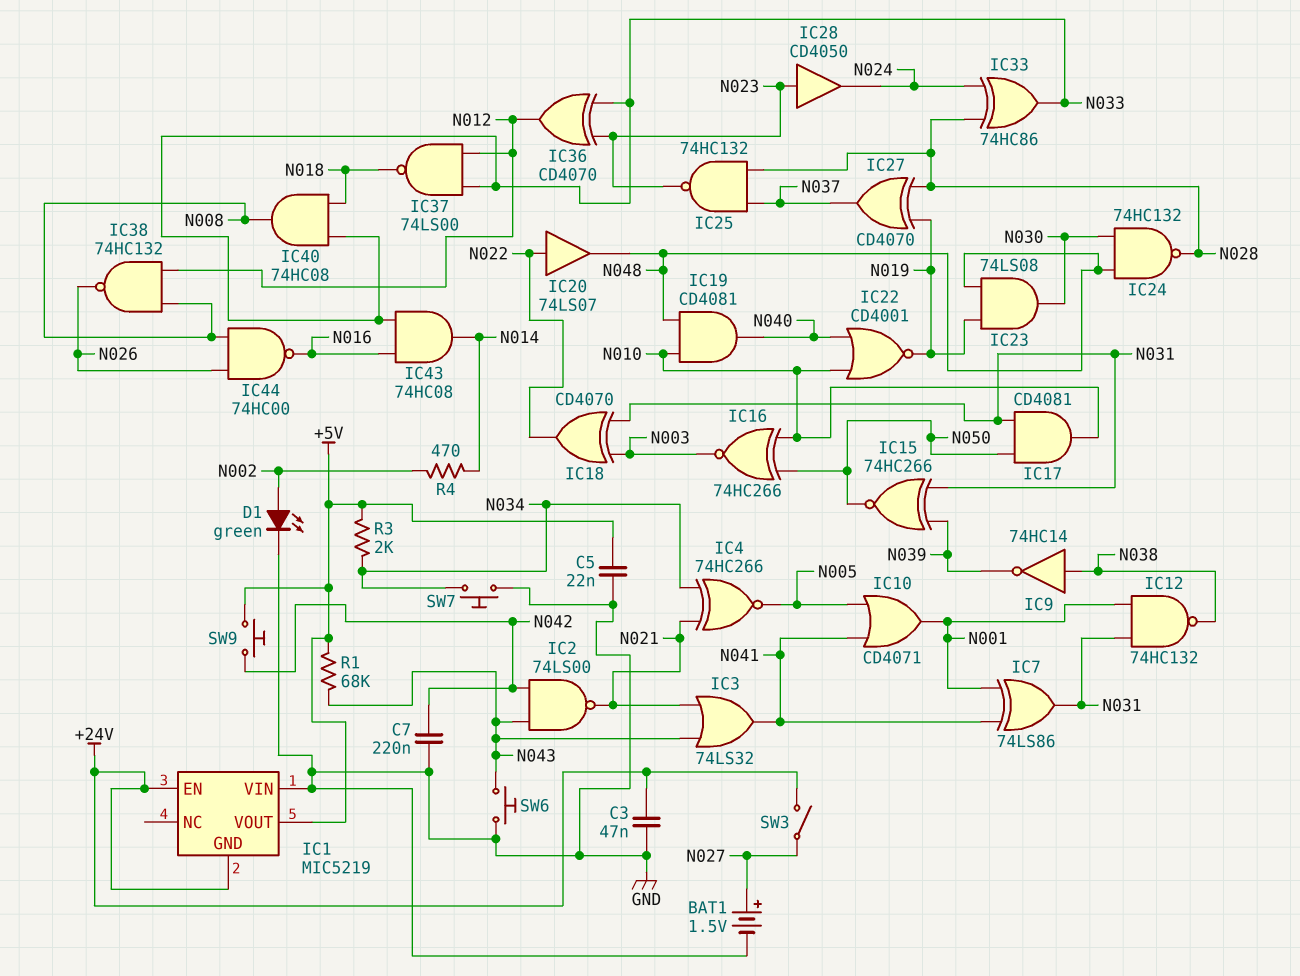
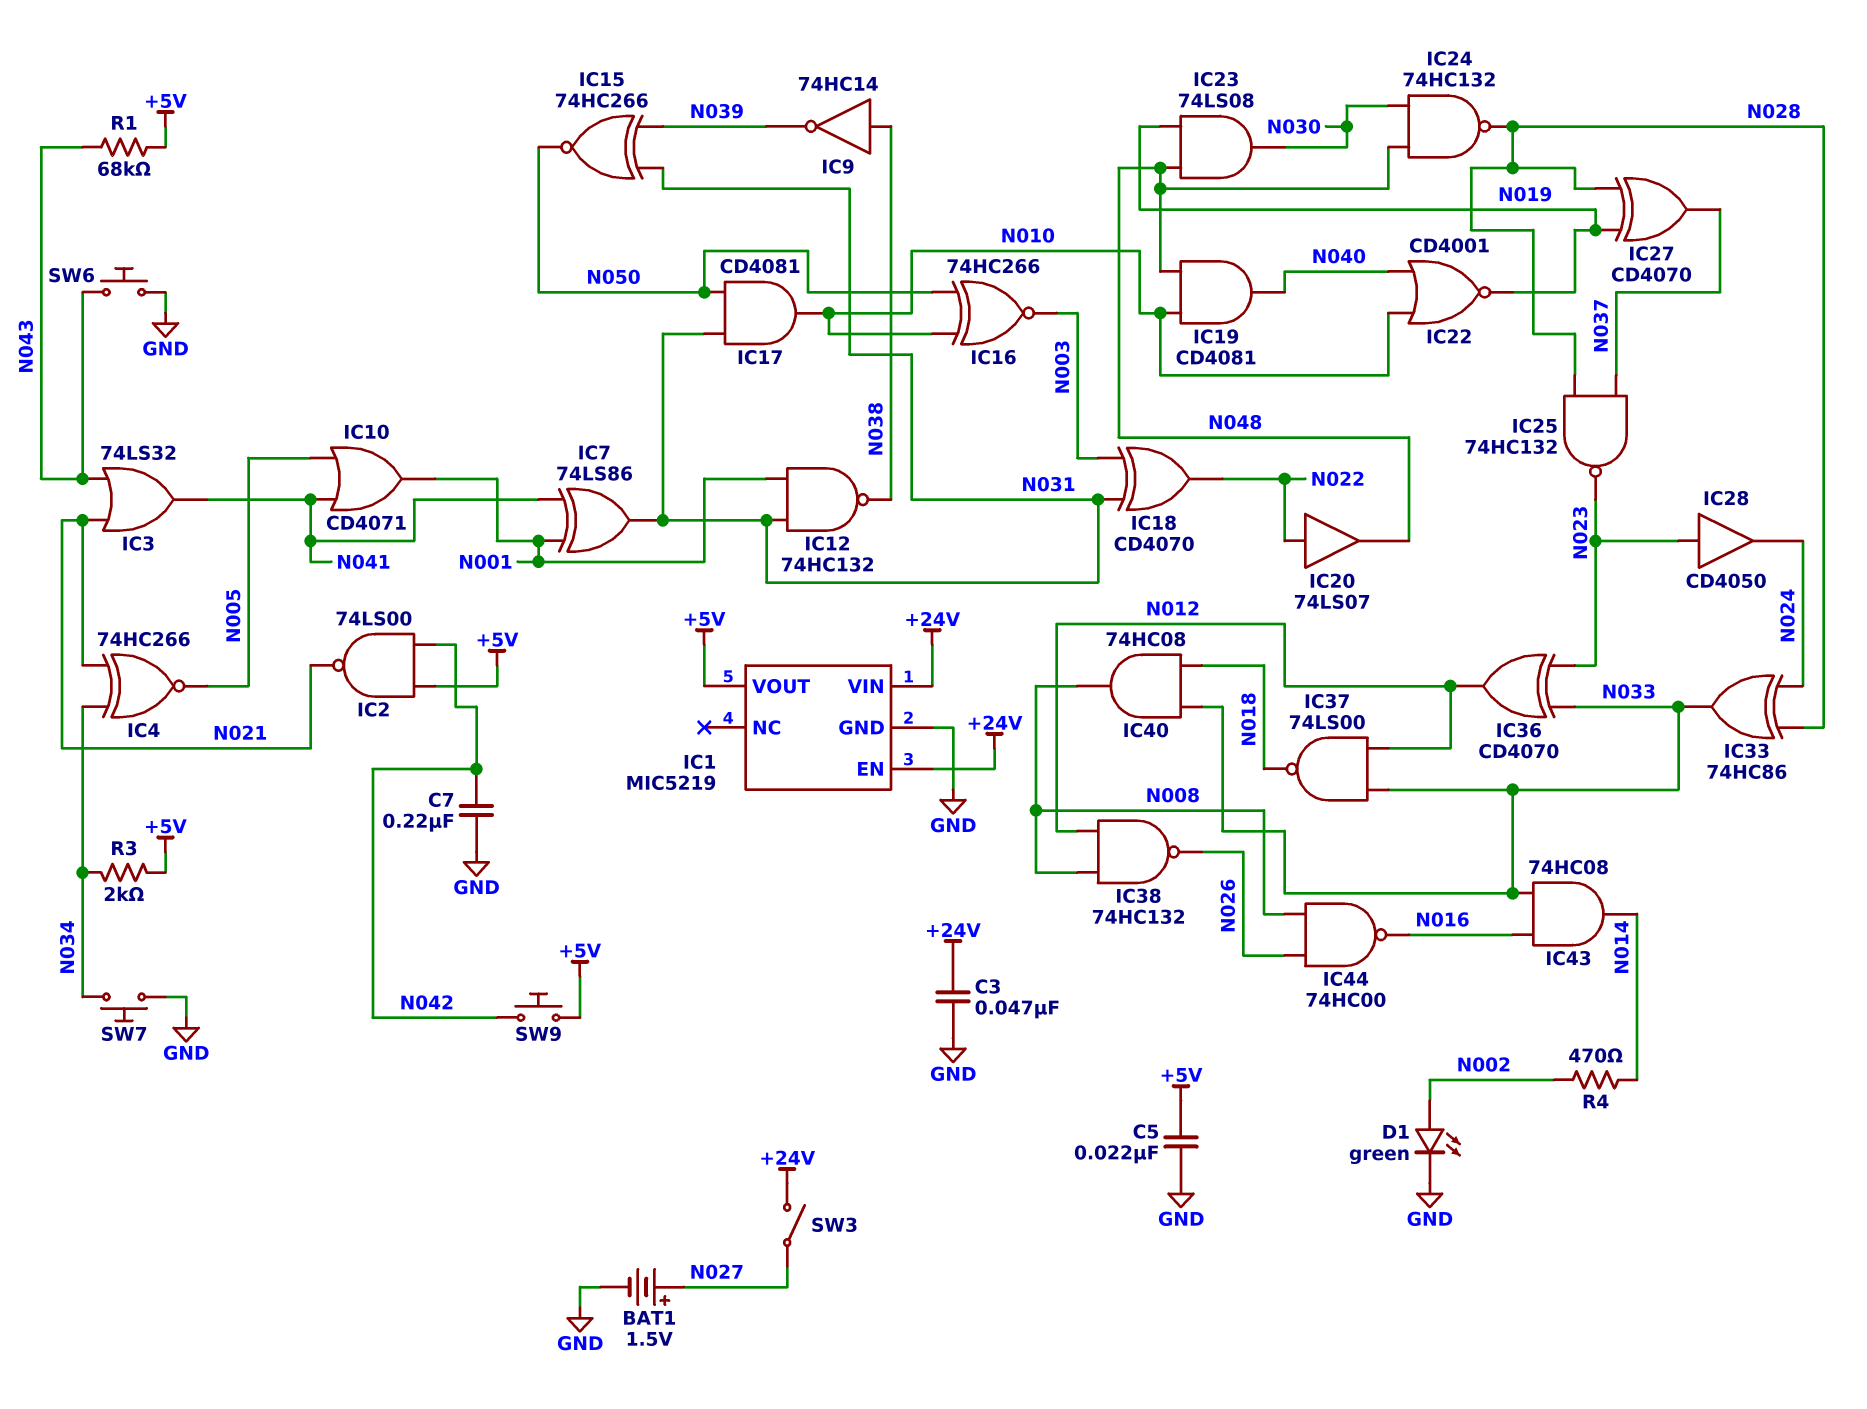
IC1 pin GND: +24V -> GND
IC1 pin VIN: GND -> +24V
IC2: NAND 74LS00 (in N042, in N043, out N021) -> NAND 74LS00 (in +5V, in N042, out N021)

